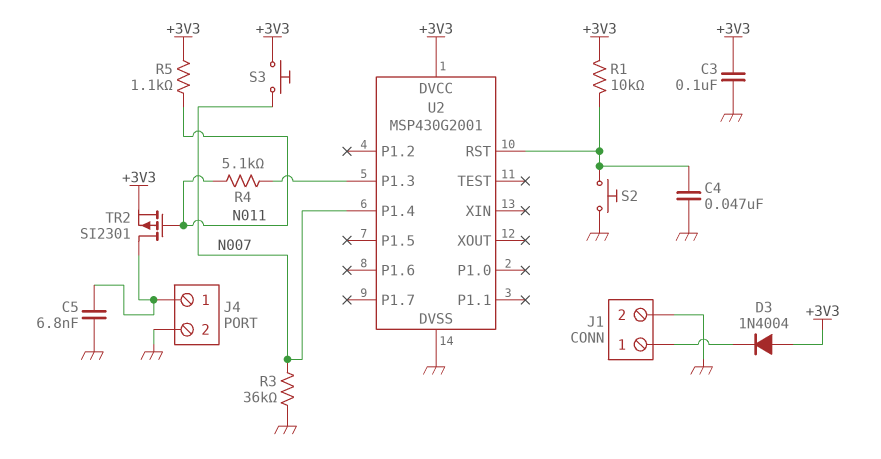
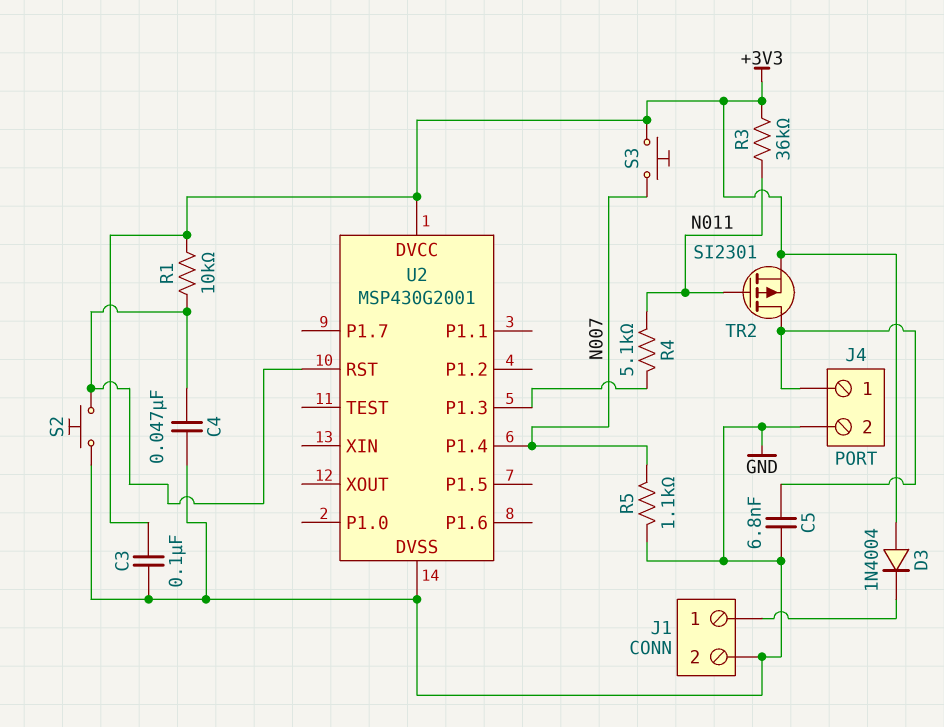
R3: 36k (GND, N007) -> 36k (+3V3, N011)
R5: 1.1k (+3V3, N011) -> 1.1k (GND, N007)

